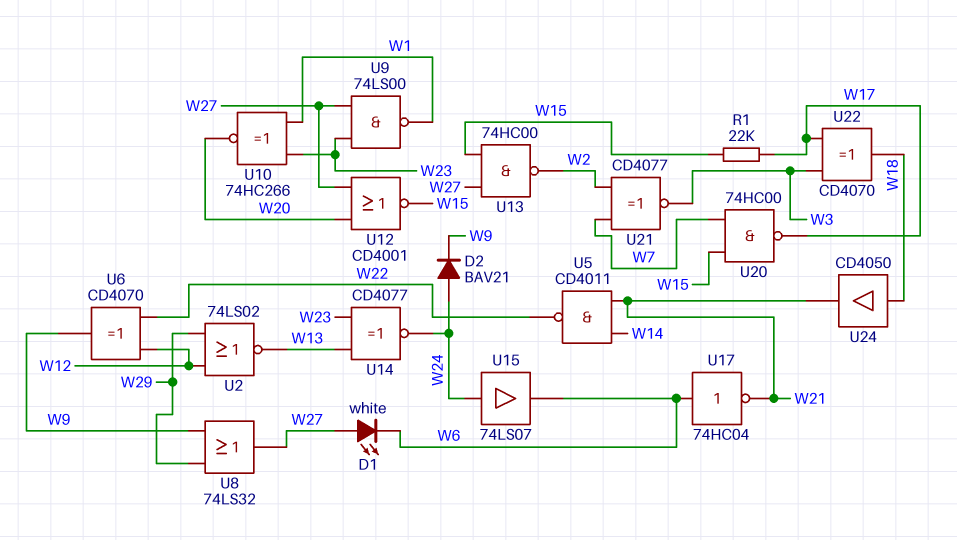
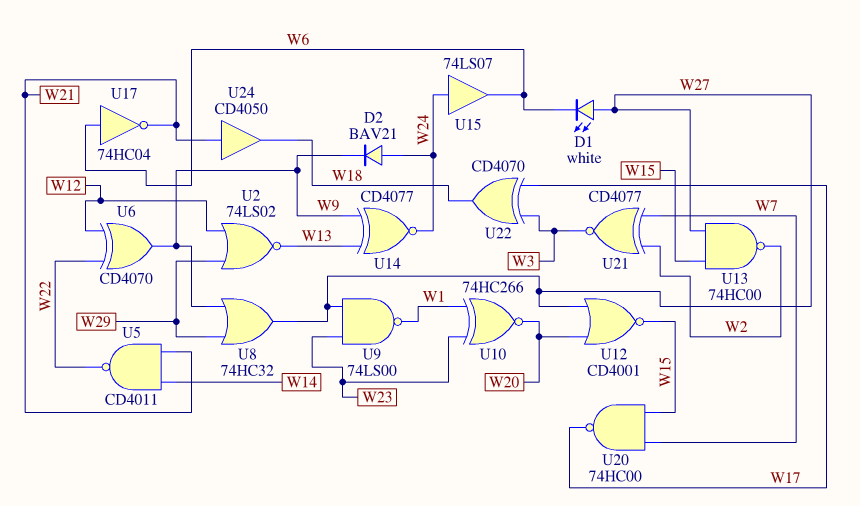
R1: 22k (W15, W17) -> none
U8: OR 74LS32 (in W9, in W29, out W27) -> OR 74HC32 (in W9, in W29, out W27)
U14: XNOR CD4077 (in W13, in W23, out W24) -> XNOR CD4077 (in W9, in W13, out W24)
U24: buffer CD4050 (in W18, out W21) -> buffer CD4050 (in W21, out W18)

